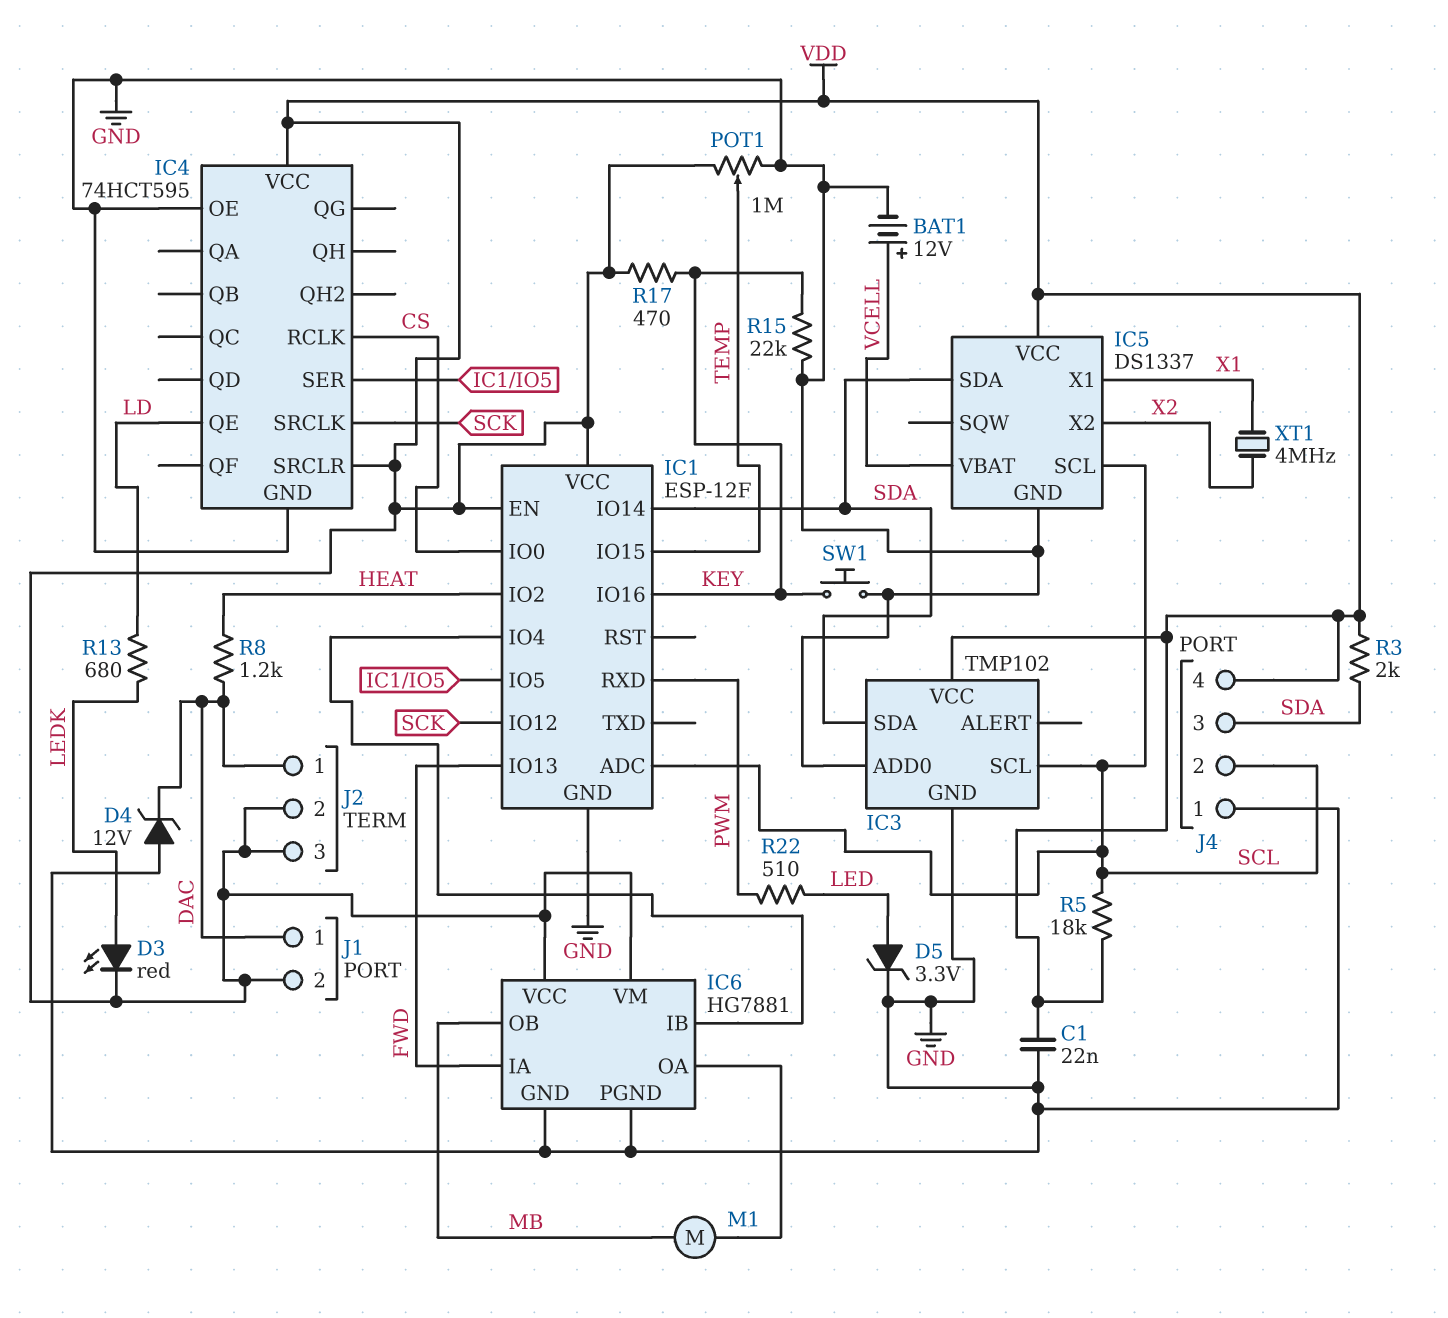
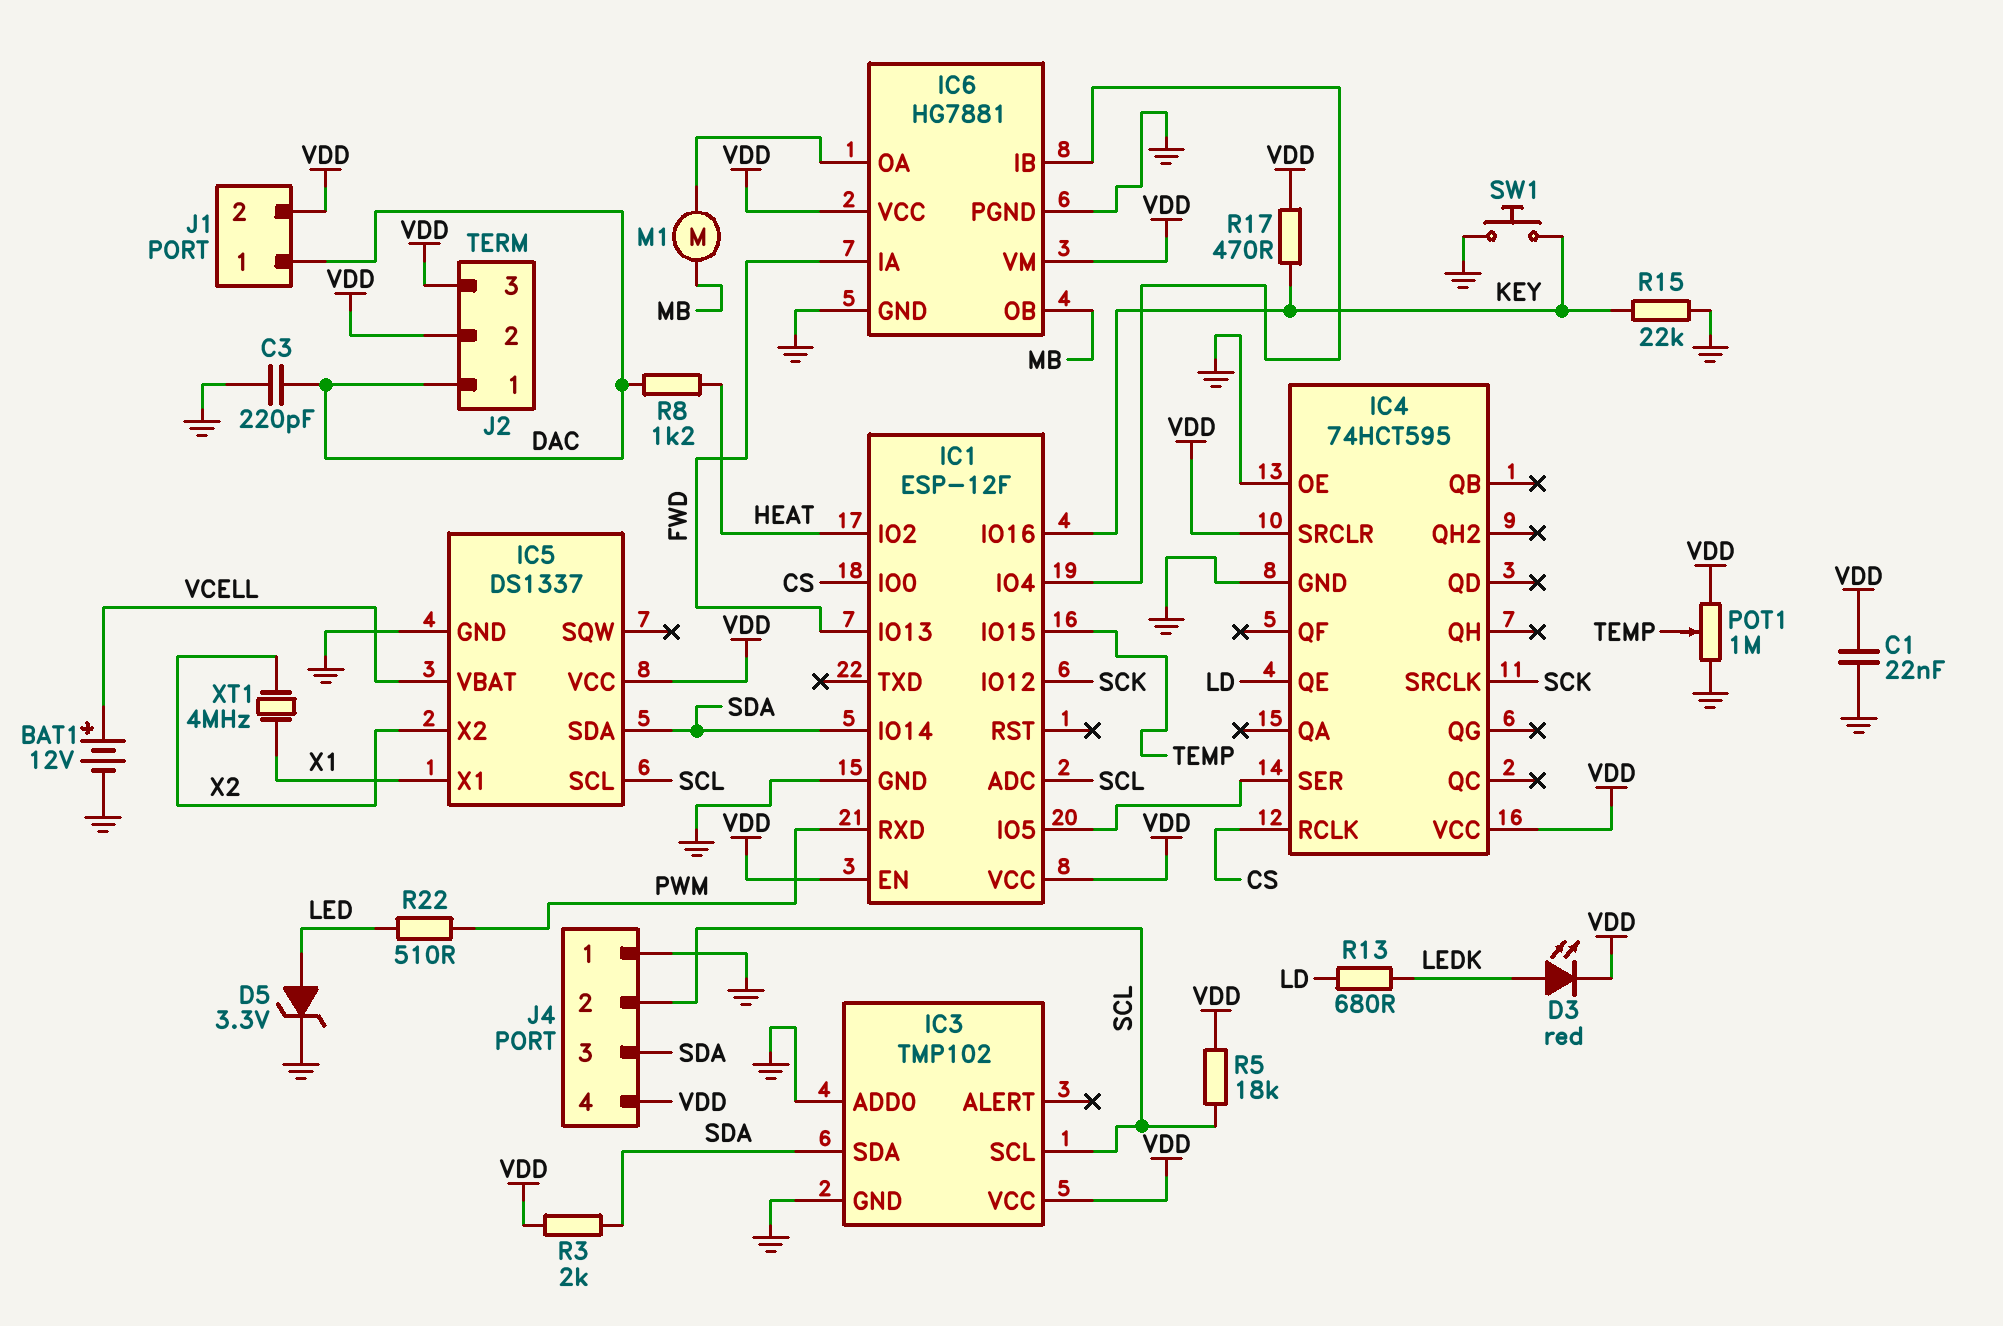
C3: none -> 220pF (DAC, GND)
D4: zener 12V (A GND, K DAC) -> none

